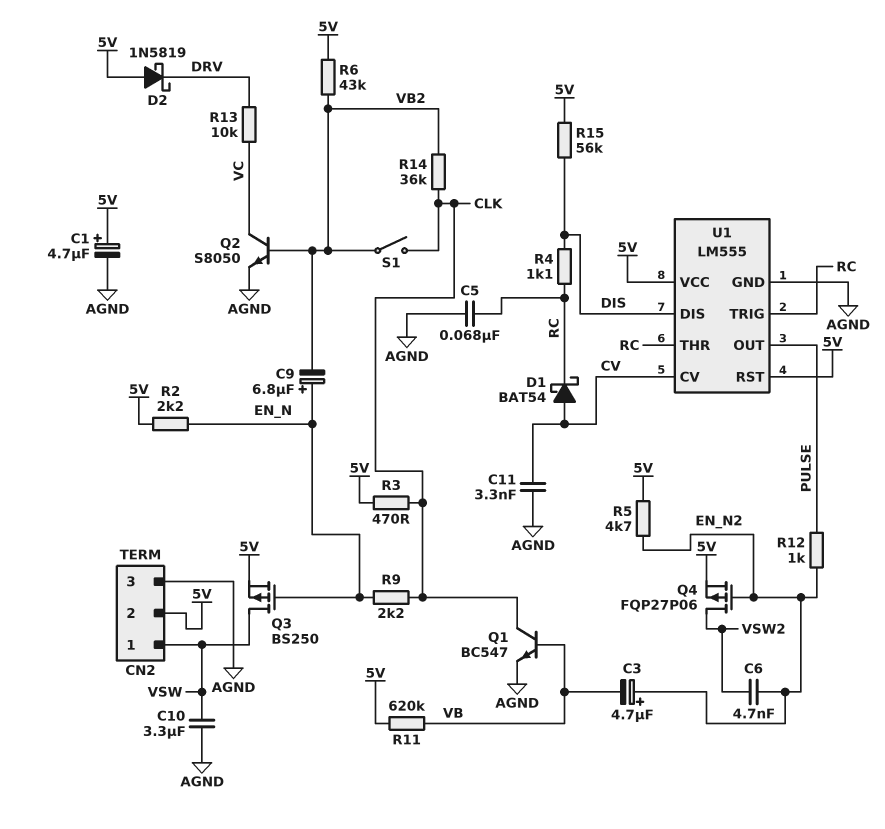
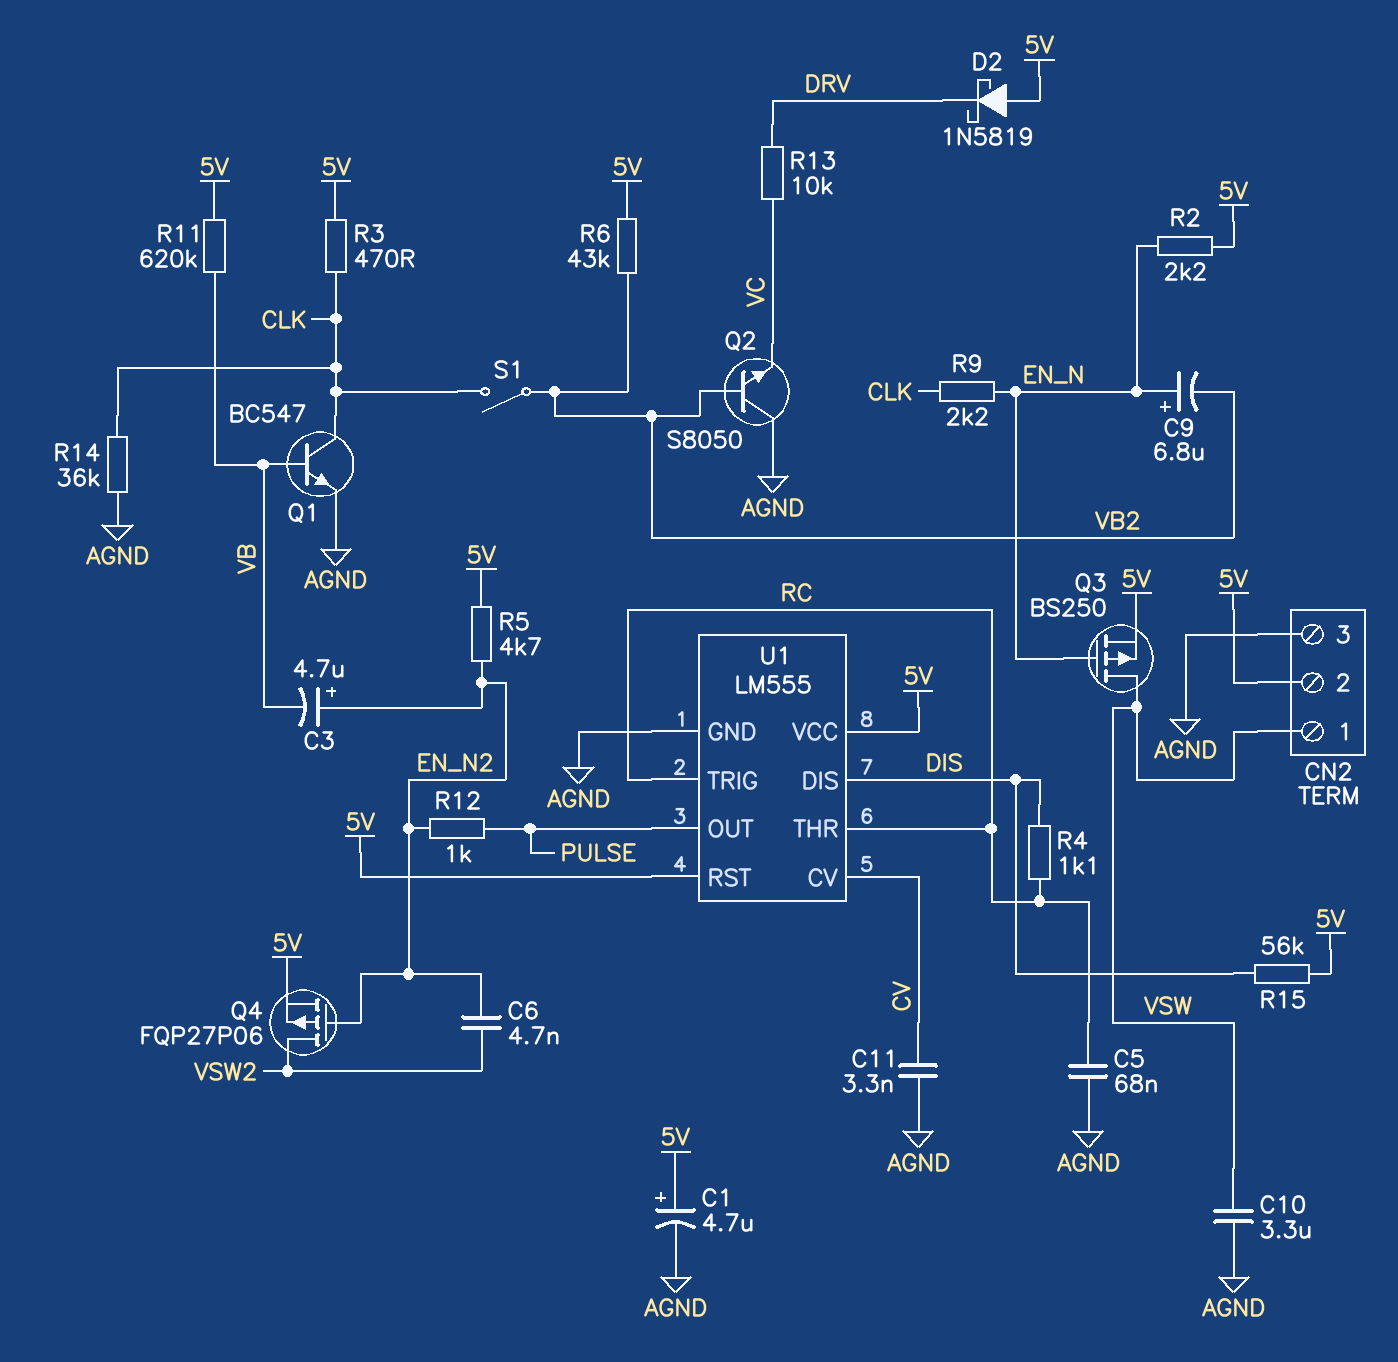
D1: schottky BAT54 (A CV, K RC) -> none
Q2: NPN S8050 (B VB2, C VC, E AGND) -> NPN S8050 (B VB2, C AGND, E VC)
R14: 36k (CLK, VB2) -> 36k (AGND, CLK)

